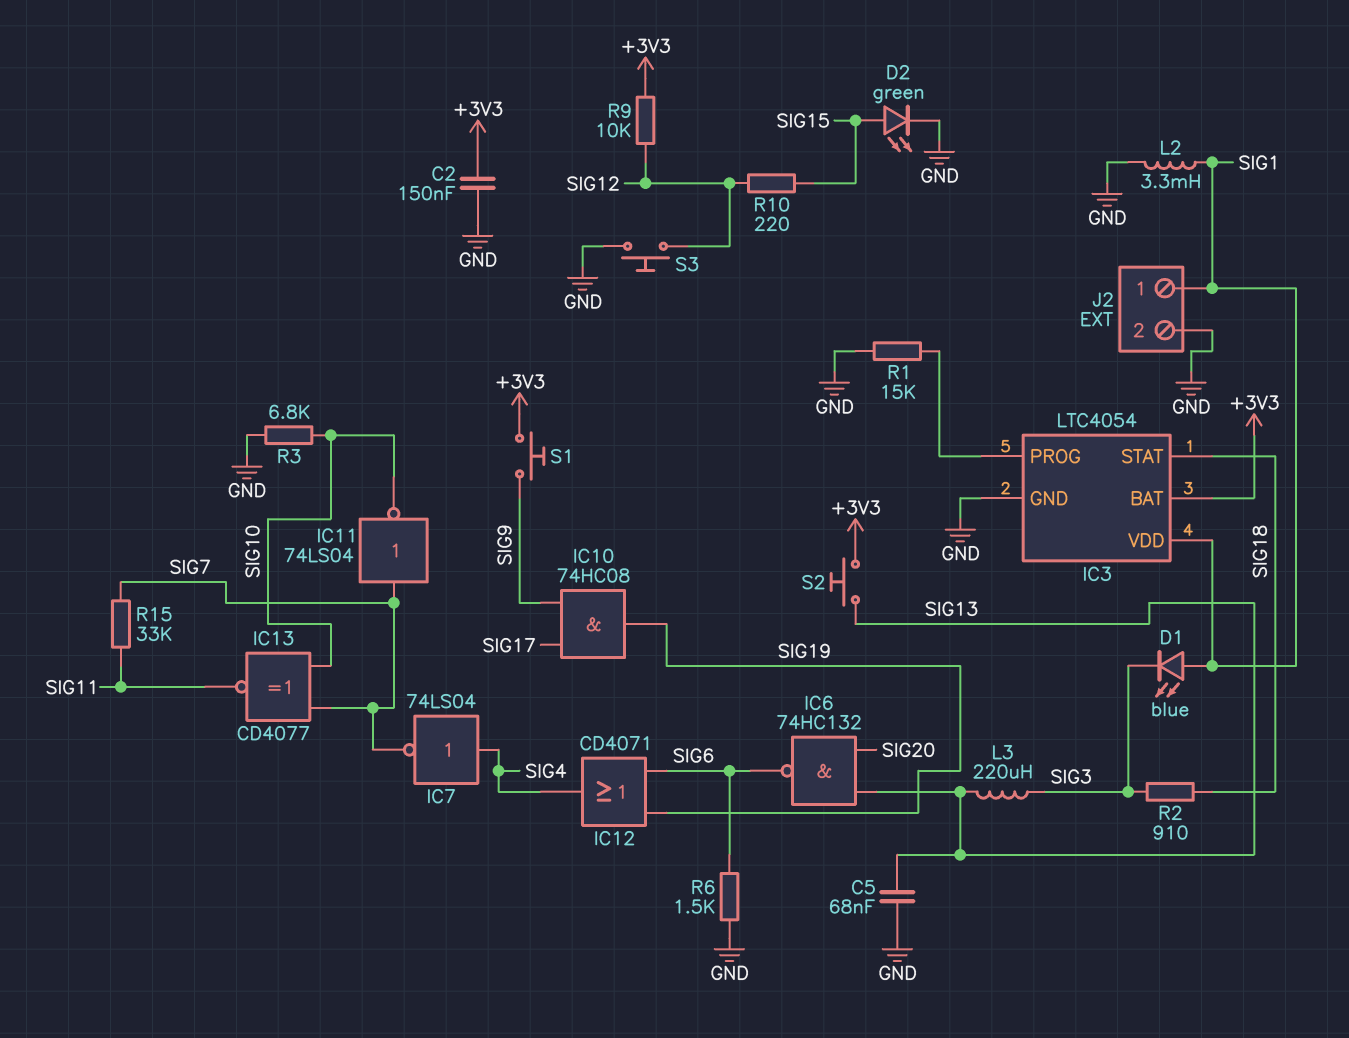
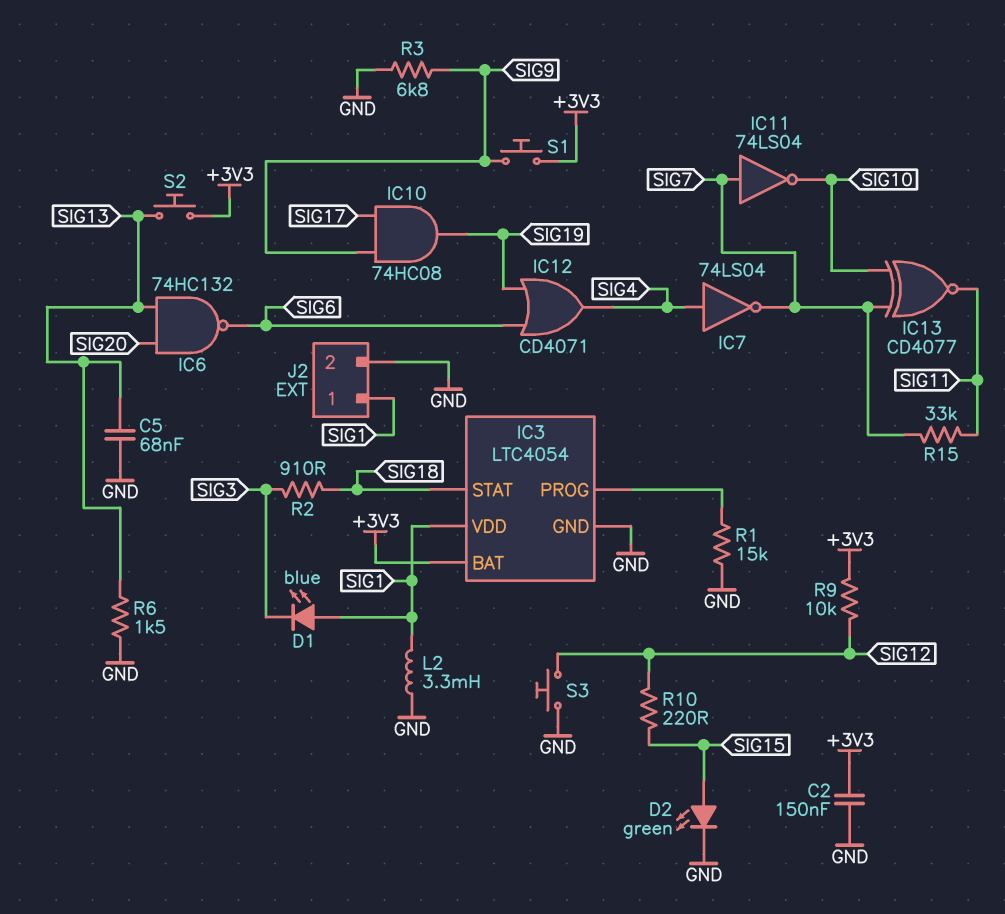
L3: 220uH (SIG3, SIG13) -> none
R3: 6.8k (GND, SIG10) -> 6.8k (GND, SIG9)
R6: 1.5k (GND, SIG6) -> 1.5k (GND, SIG13)

